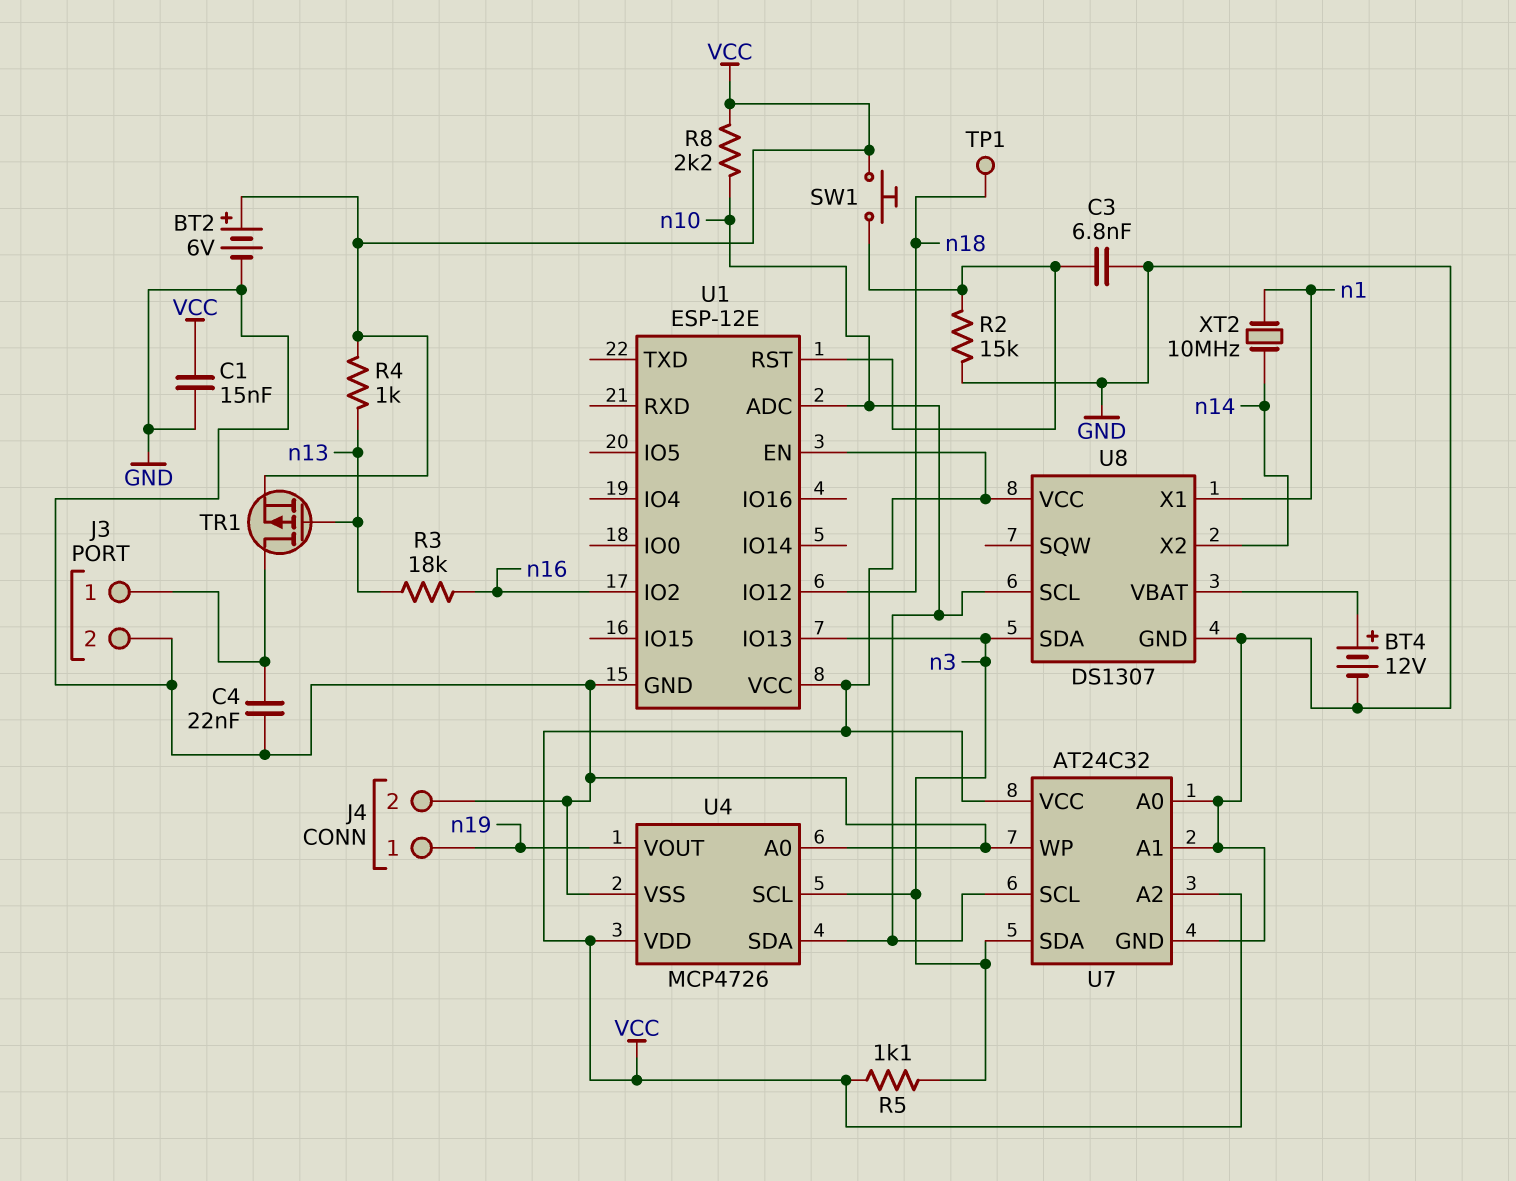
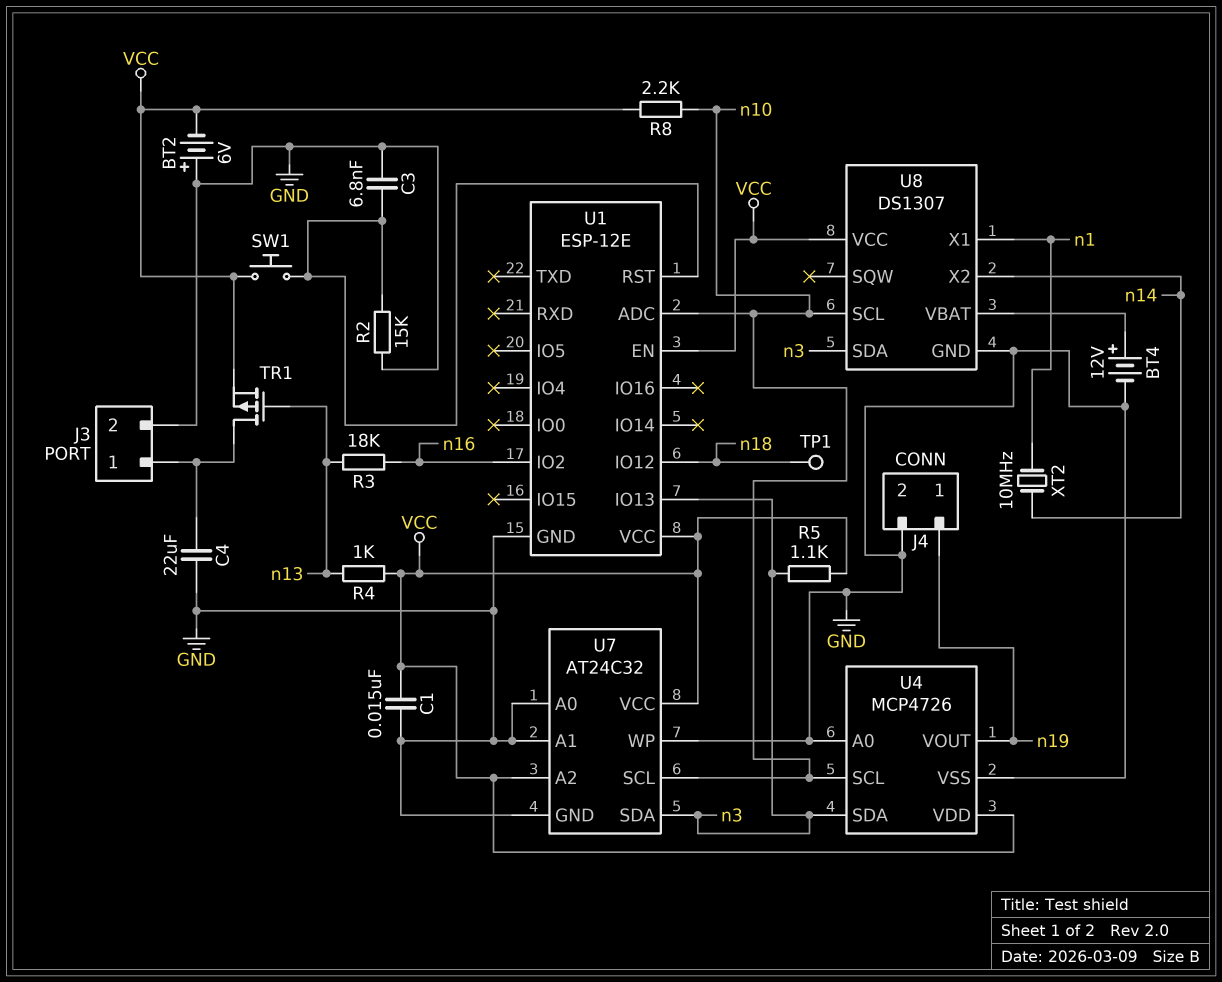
BT2: 6V (plus VCC, minus GND) -> 6V (plus GND, minus VCC)
C4: 22nF (GND, J3/1) -> 22uF (GND, J3/1)
U4 pin SCL: n3 -> n10
U4 pin SDA: n10 -> n3

